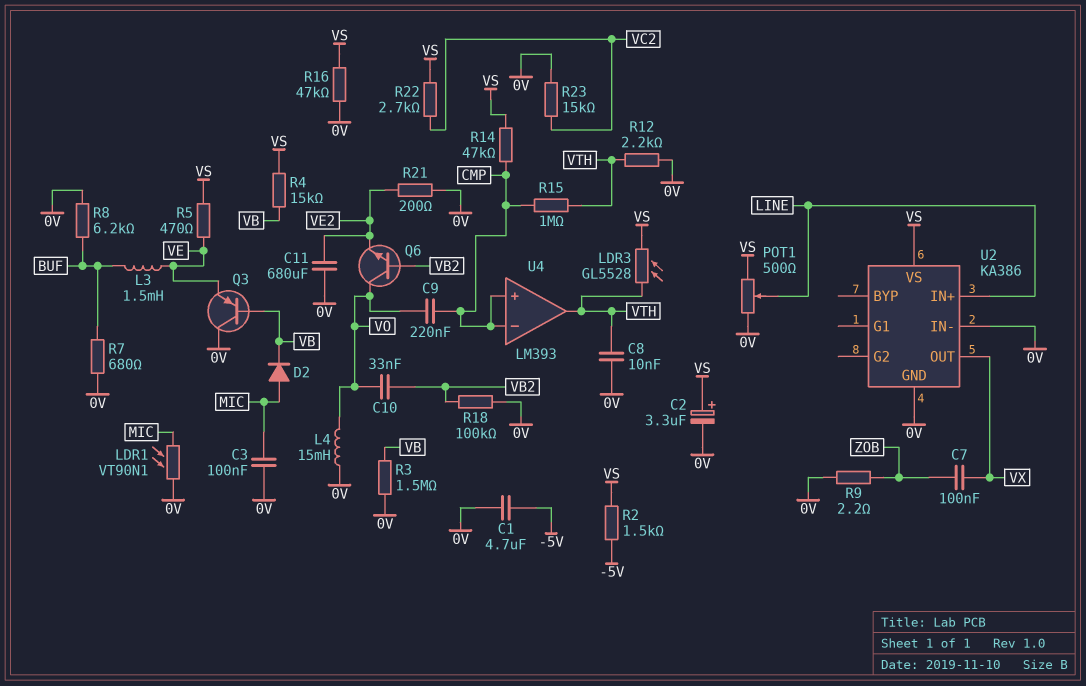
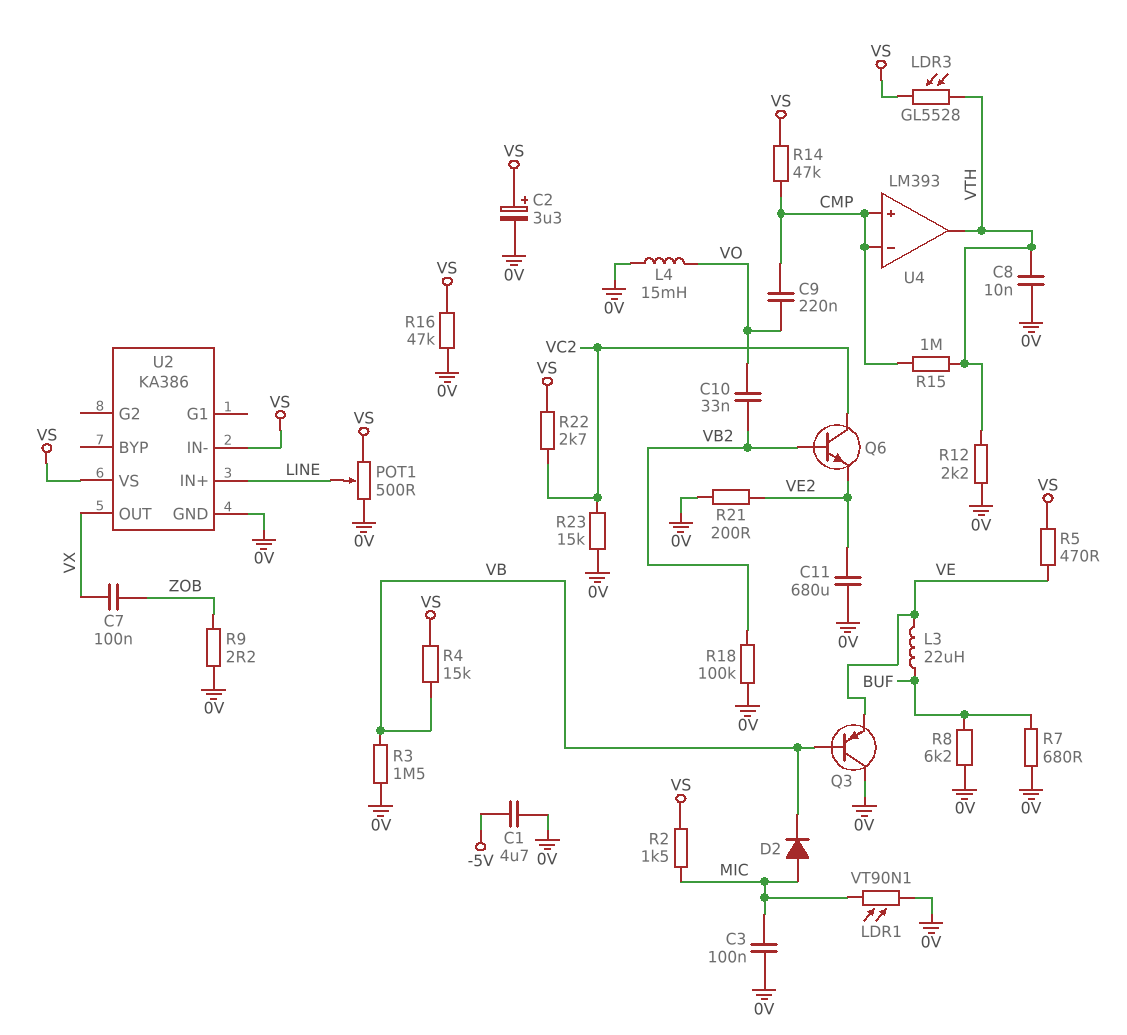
L3: 1.5mH (BUF, VE) -> 22uH (BUF, VE)
Q6: NPN (B VB2, C VO, E VE2) -> NPN (B VB2, C VC2, E VE2)
R2: 1.5k (-5V, VS) -> 1.5k (MIC, VS)
U2 pin IN-: 0V -> VS

